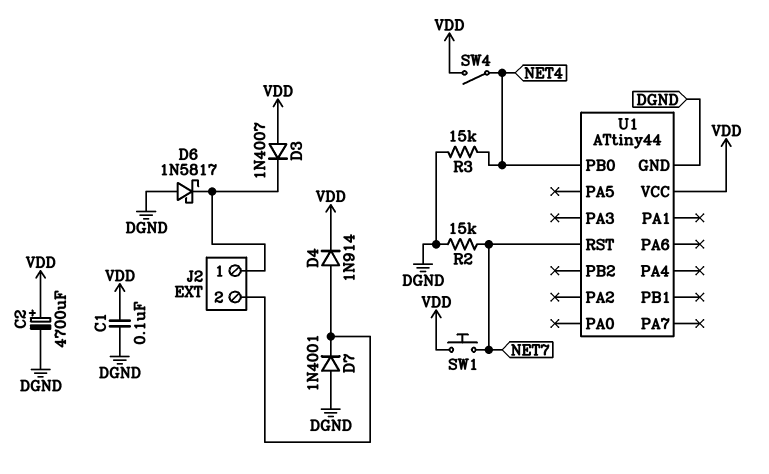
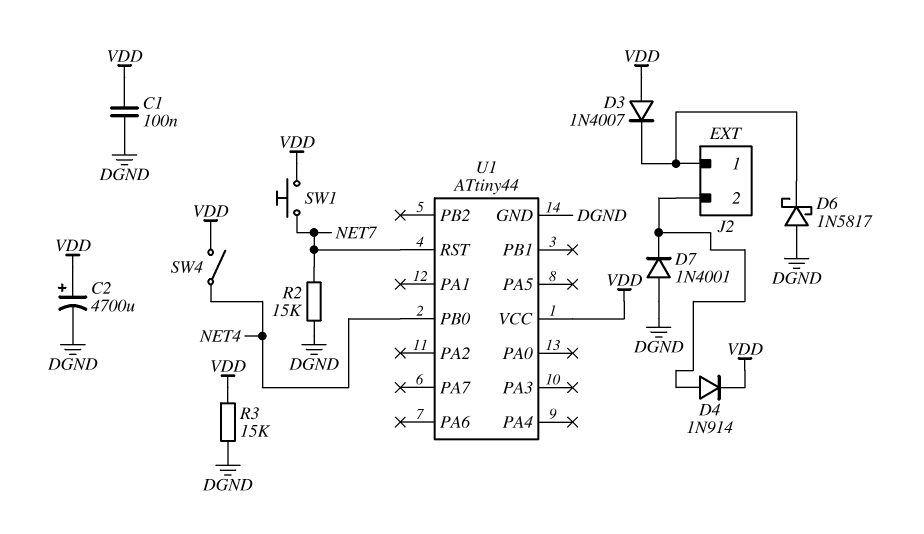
R3: 15k (DGND, NET4) -> 15k (DGND, VDD)

